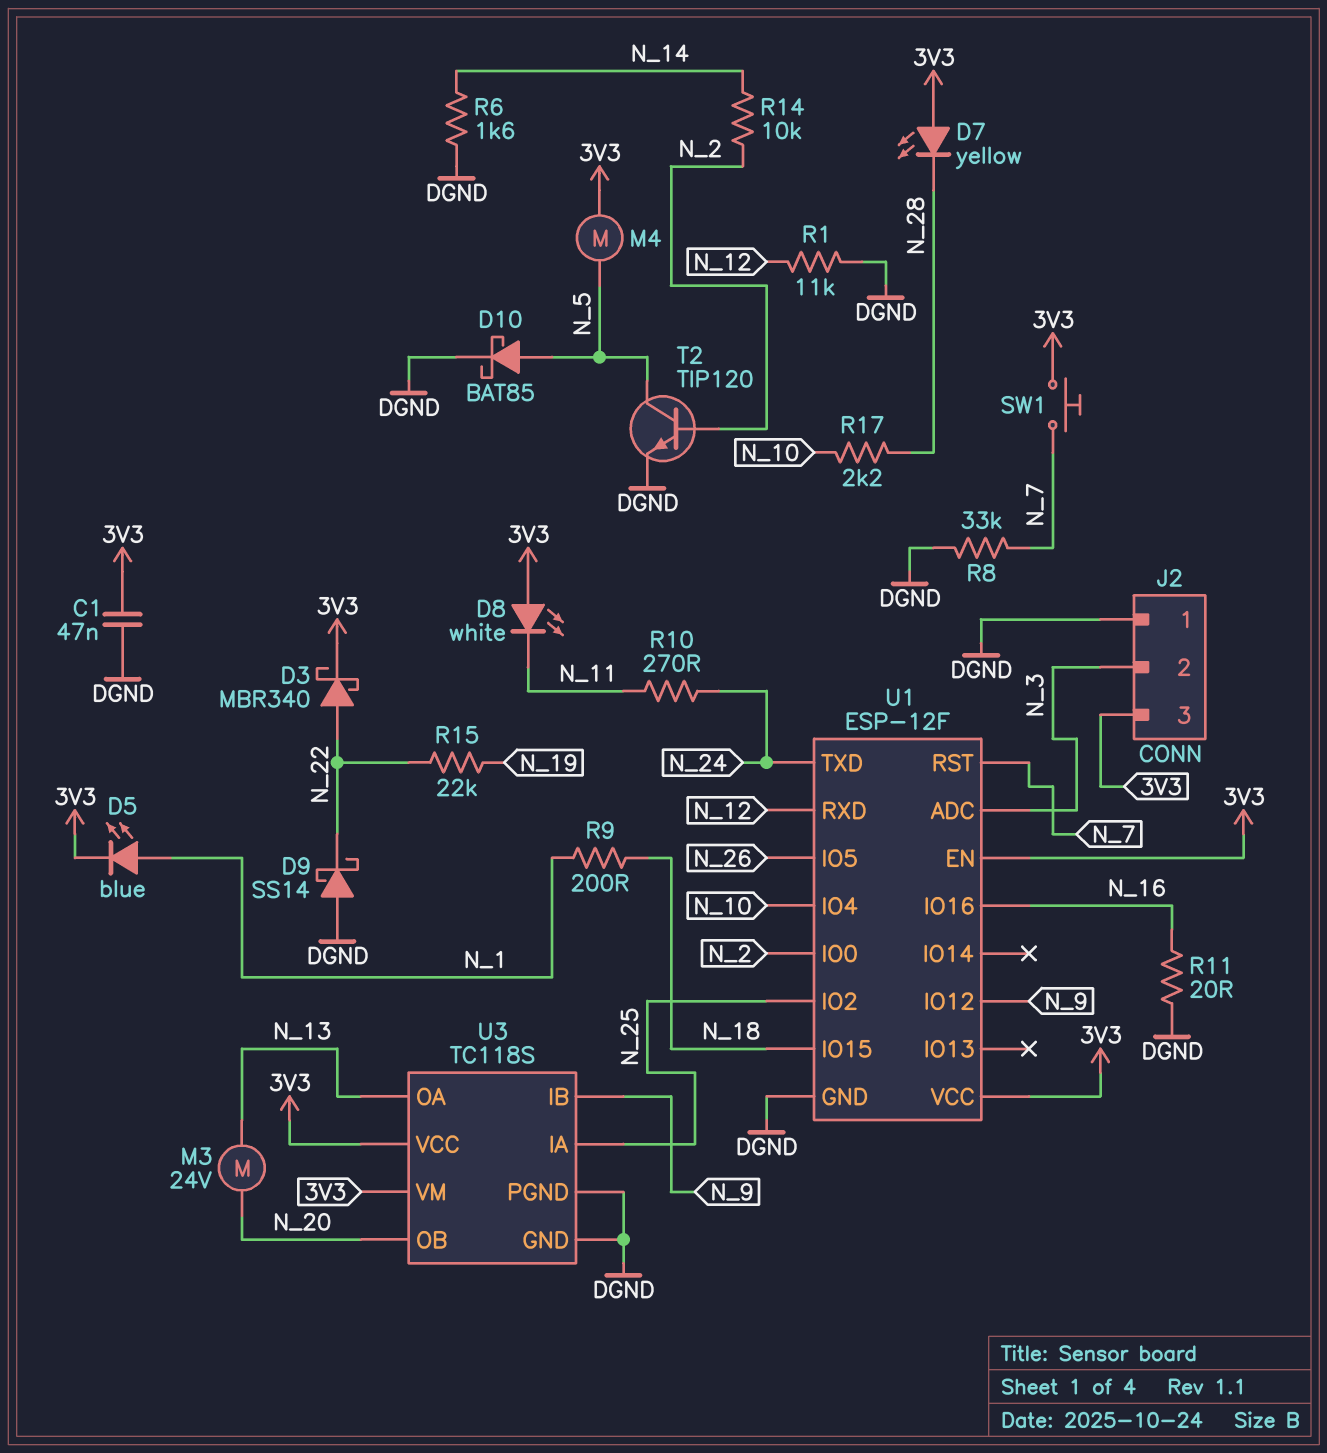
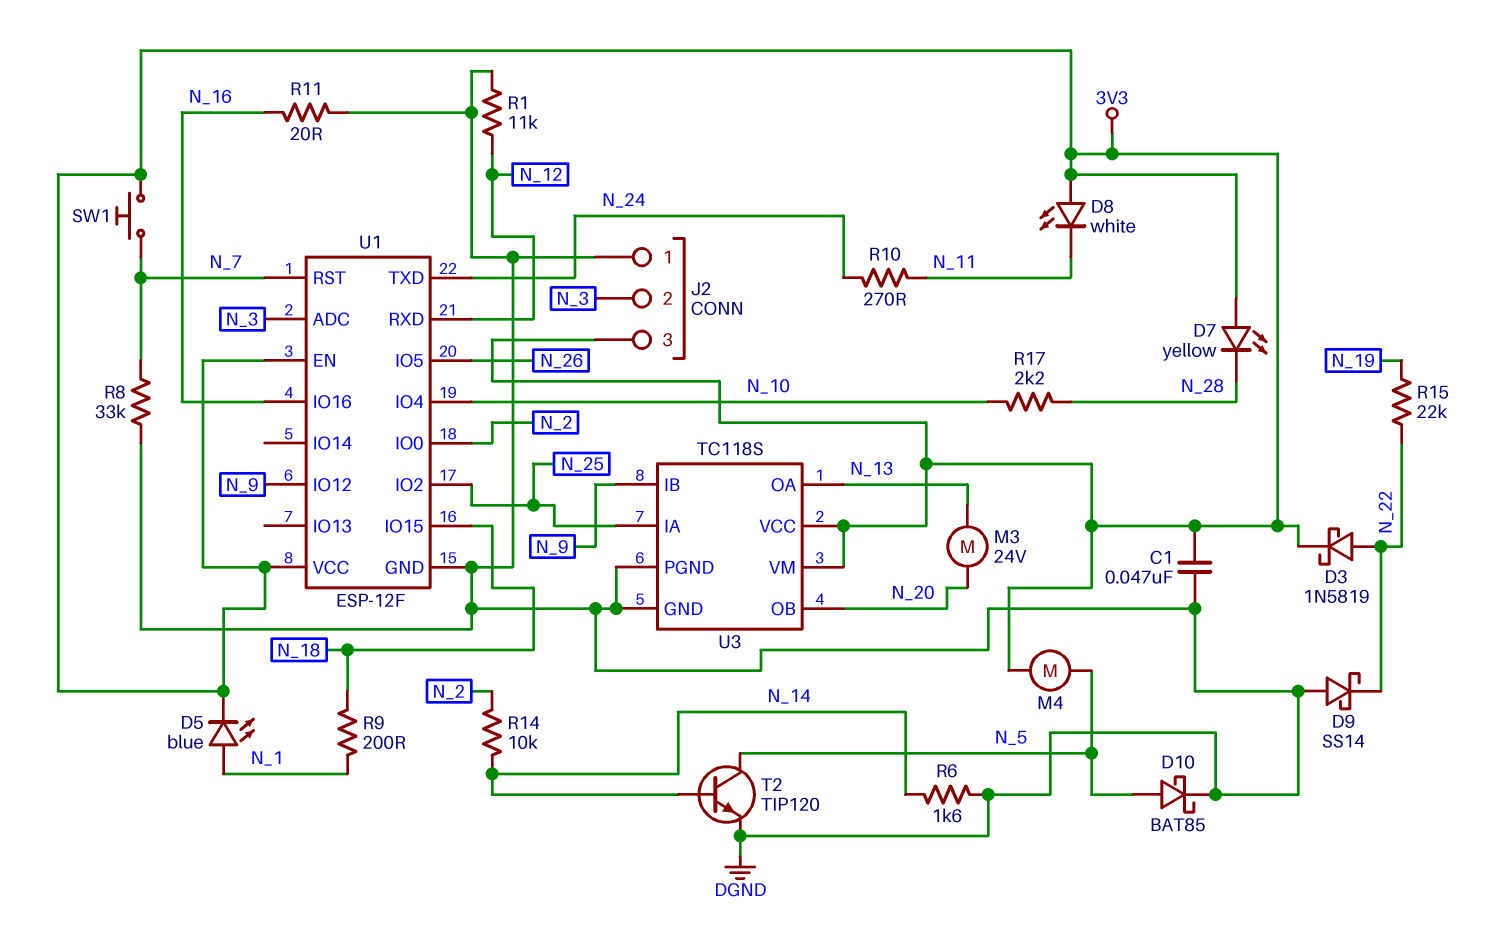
D3: schottky MBR340 (A N_22, K 3V3) -> schottky 1N5819 (A N_22, K 3V3)
T2: NPN TIP120 (B N_2, C N_5, E DGND) -> NPN TIP120 (B N_14, C N_5, E DGND)

